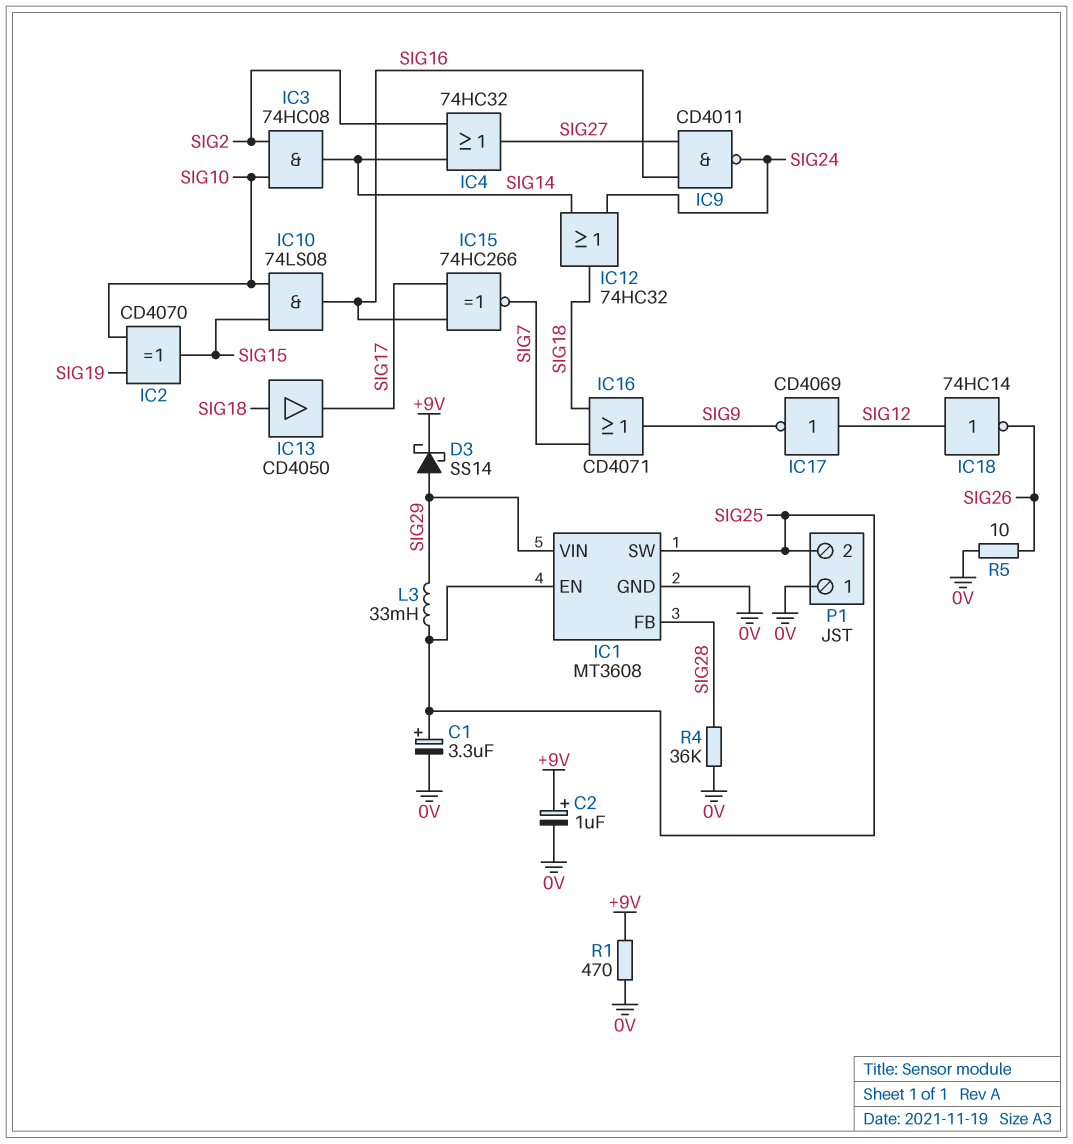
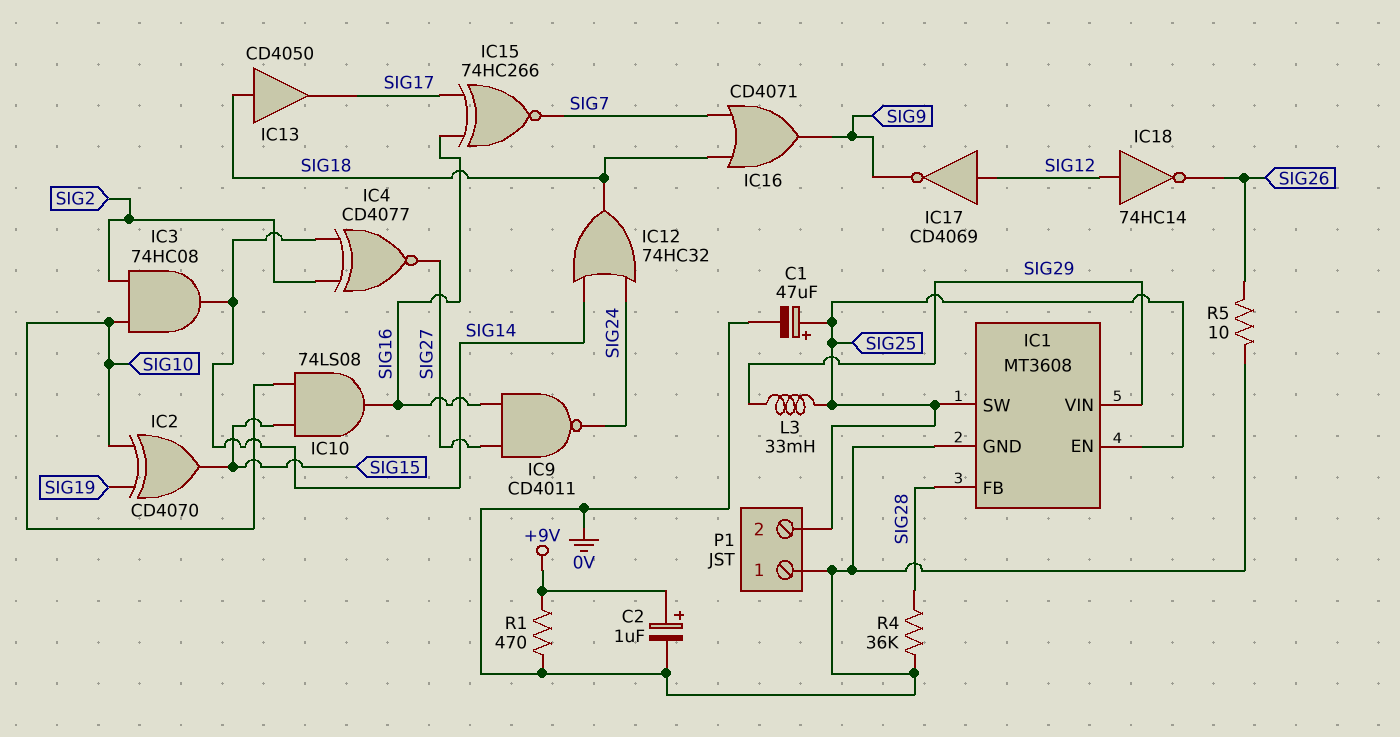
C1: 3.3uF (plus SIG25, minus 0V) -> 47uF (plus SIG25, minus 0V)
D3: schottky SS14 (A SIG29, K +9V) -> none
IC4: OR 74HC32 (in SIG2, in SIG14, out SIG27) -> XNOR CD4077 (in SIG2, in SIG14, out SIG27)

